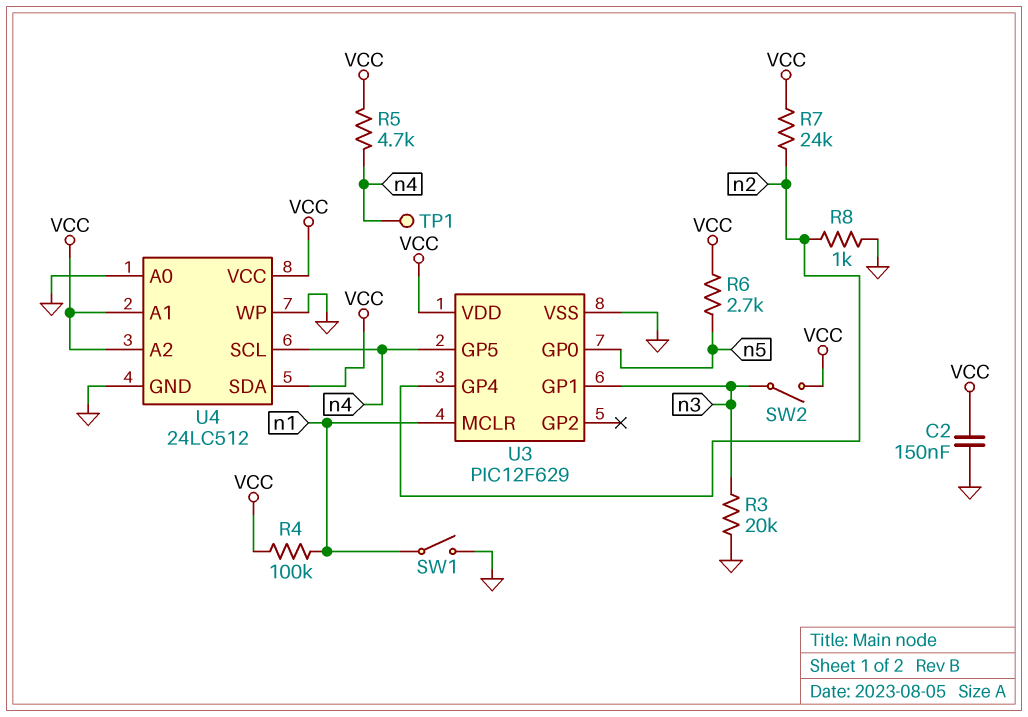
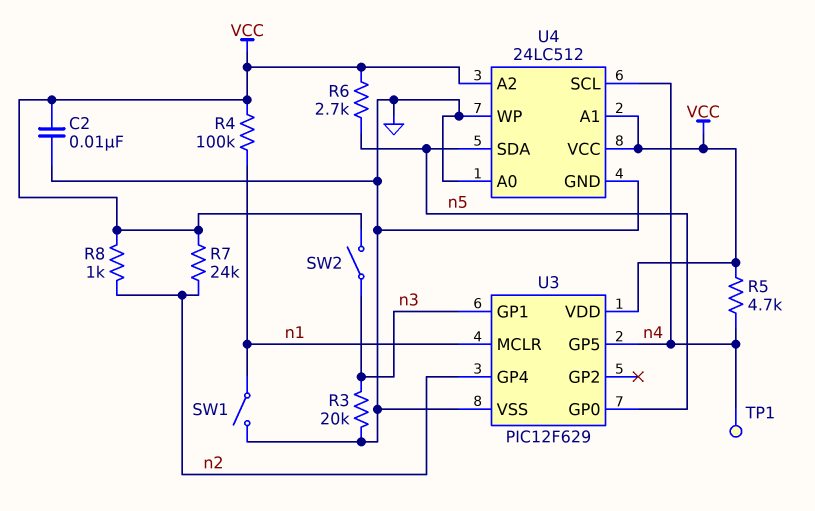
C2: 150nF (GND, VCC) -> 10nF (GND, VCC)
R8: 1k (GND, n2) -> 1k (VCC, n2)
U4 pin SDA: VCC -> n5

